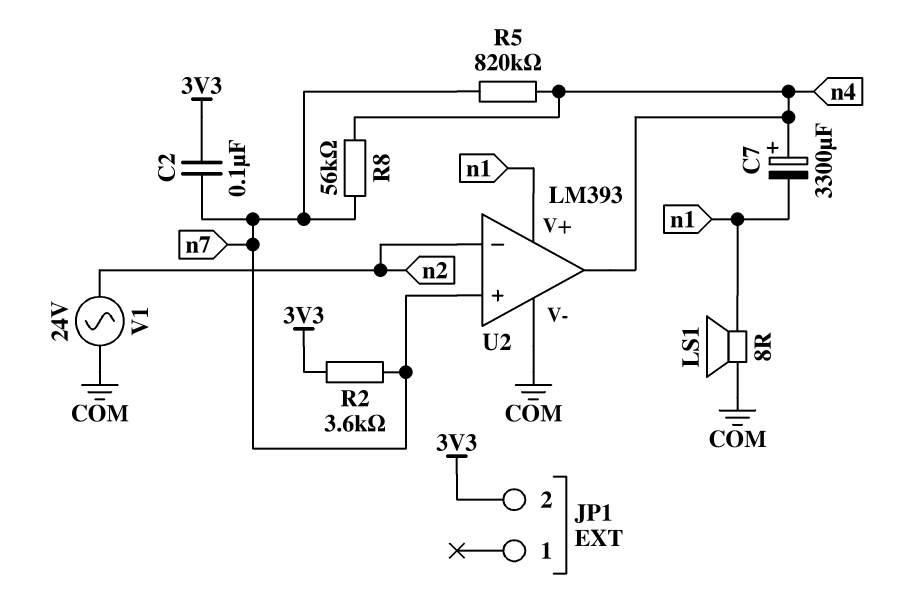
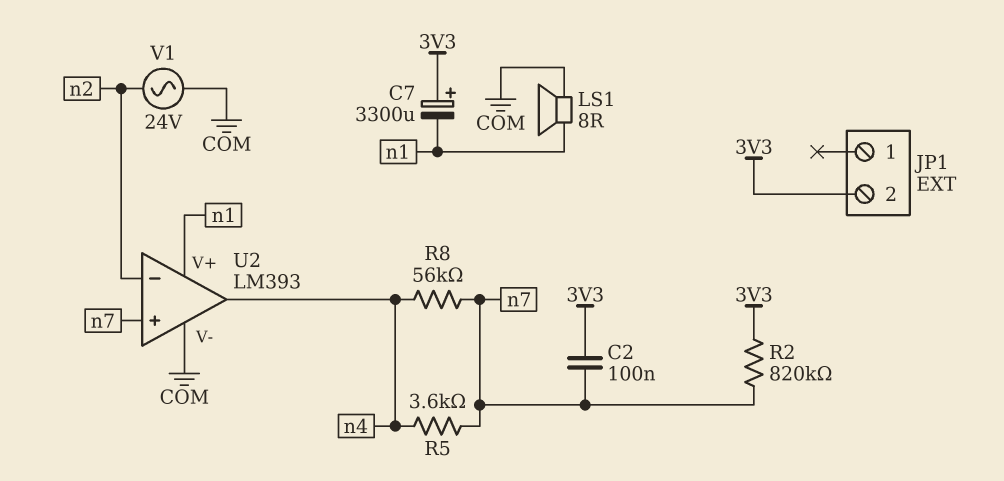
C7: 3300uF (plus n4, minus n1) -> 3300uF (plus 3V3, minus n1)
R2: 3.6k (3V3, n7) -> 820k (3V3, n7)
R5: 820k (n4, n7) -> 3.6k (n4, n7)

